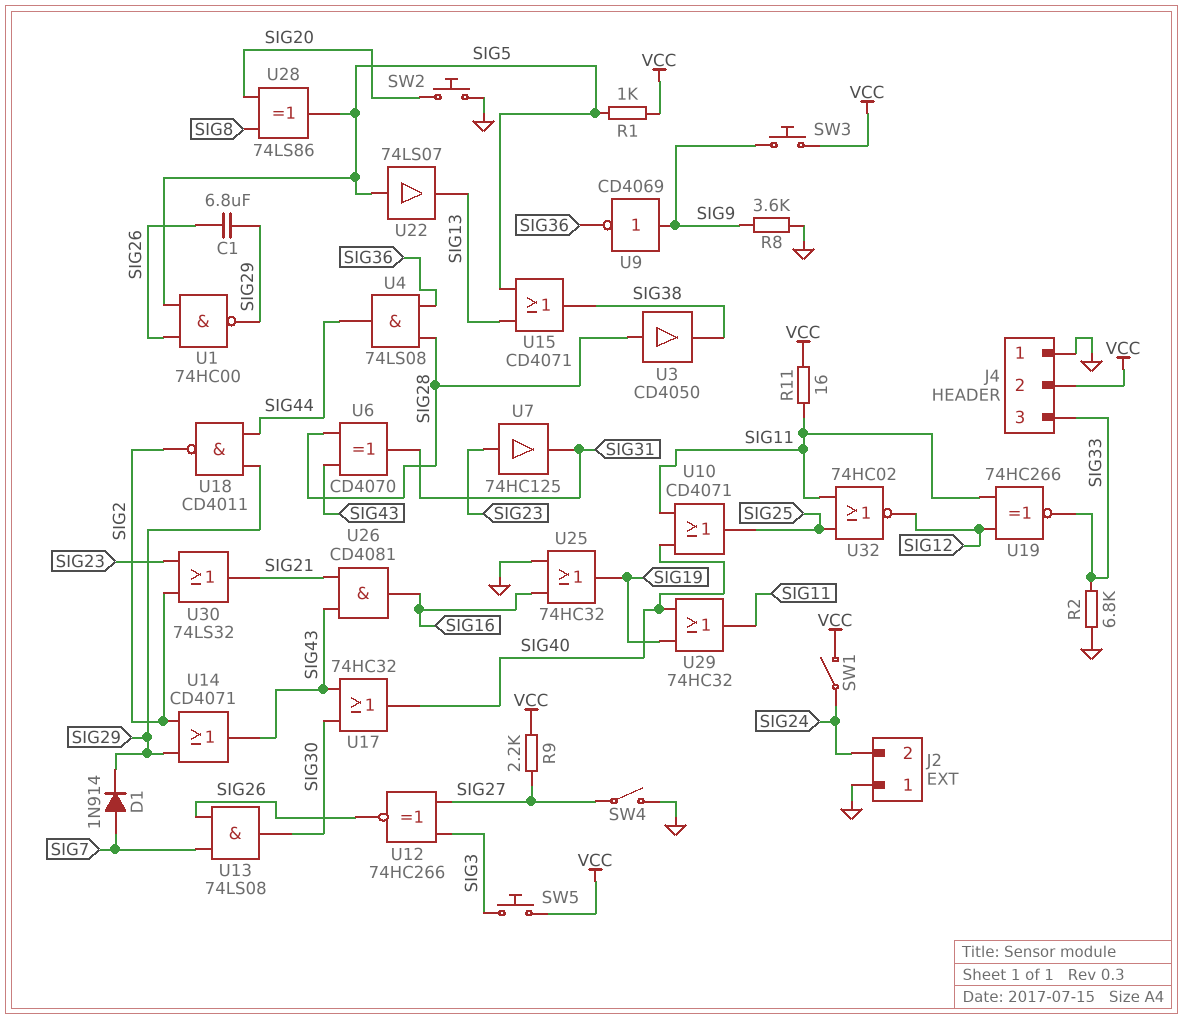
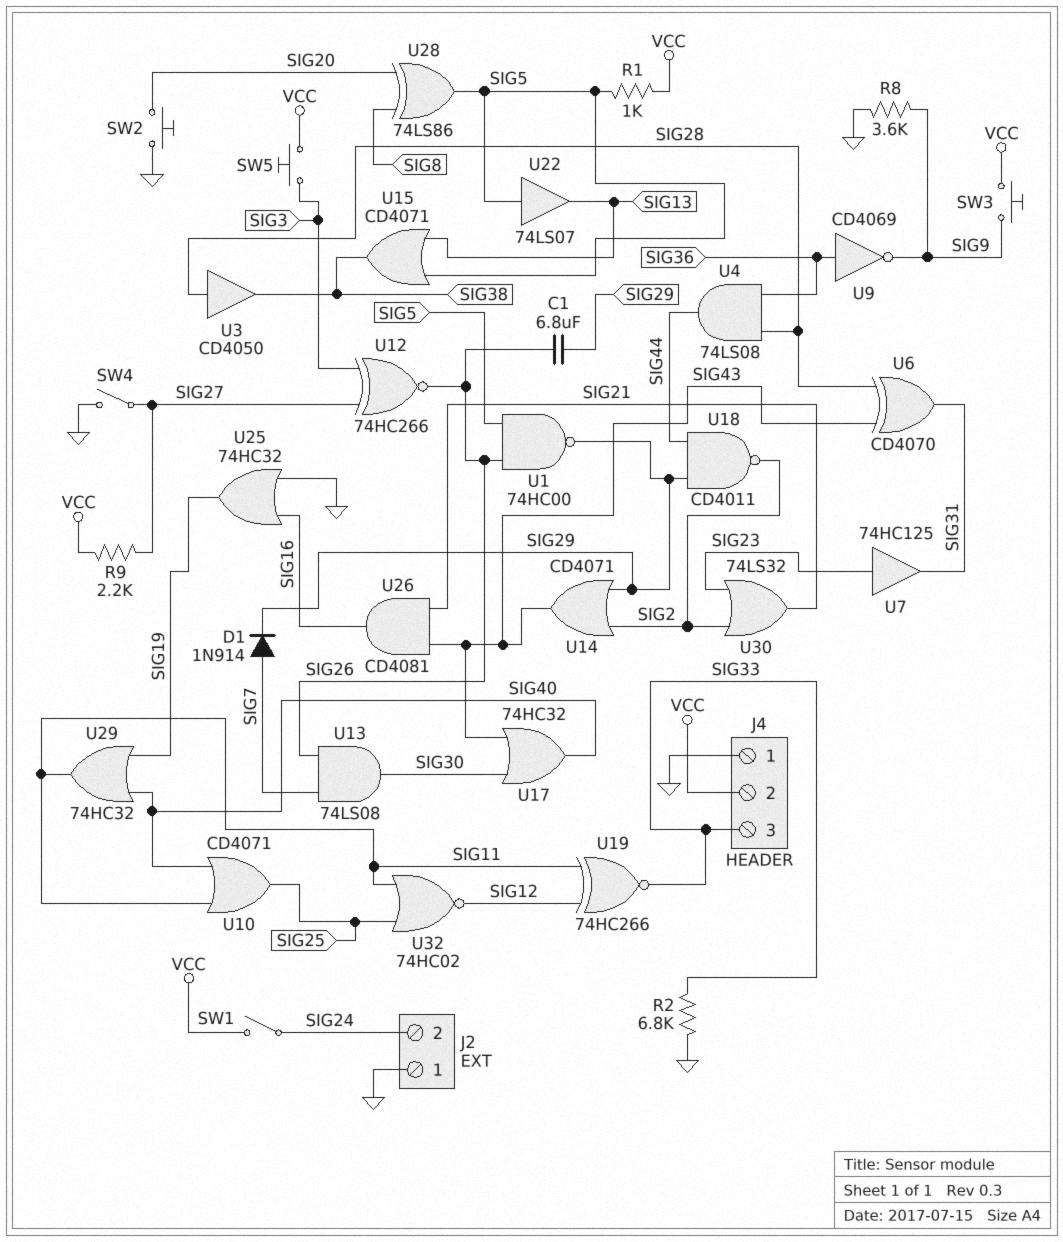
R11: 16 (SIG11, VCC) -> none
U9: NOT CD4069 (in SIG9, out SIG36) -> NOT CD4069 (in SIG36, out SIG9)

